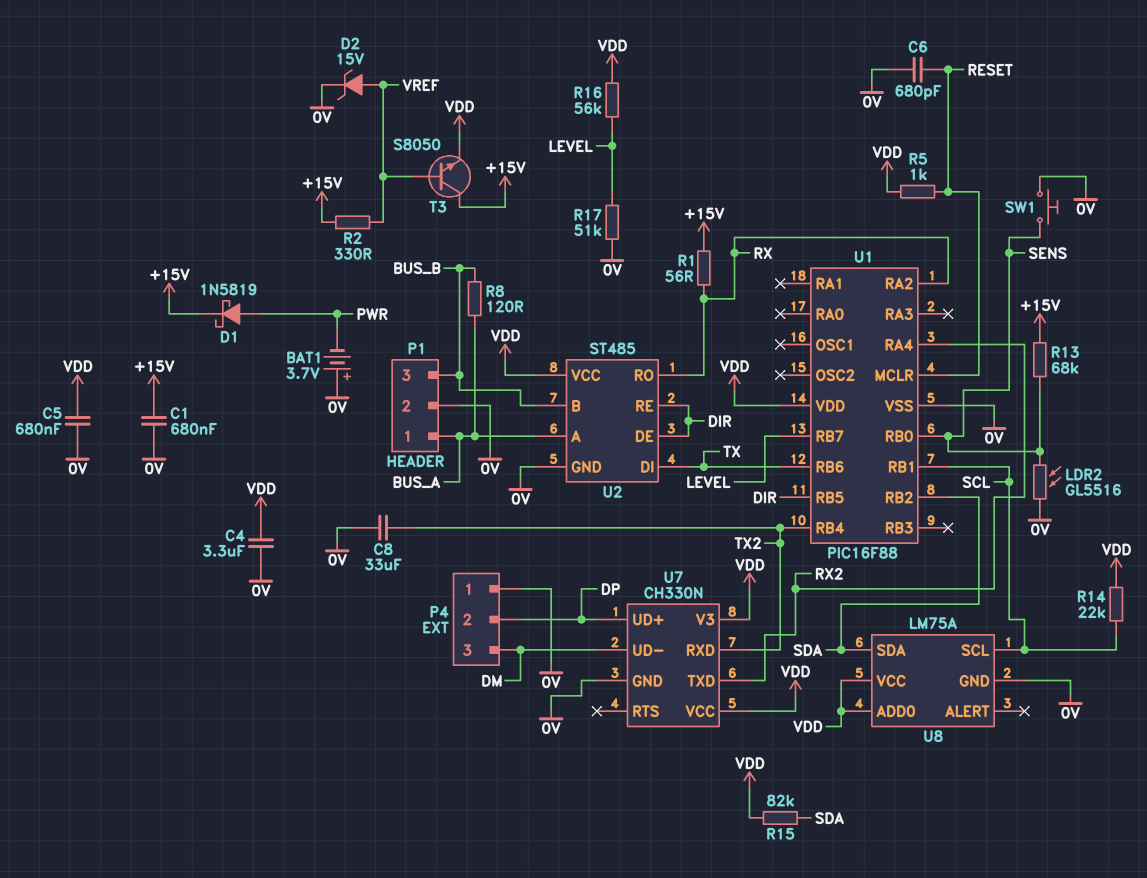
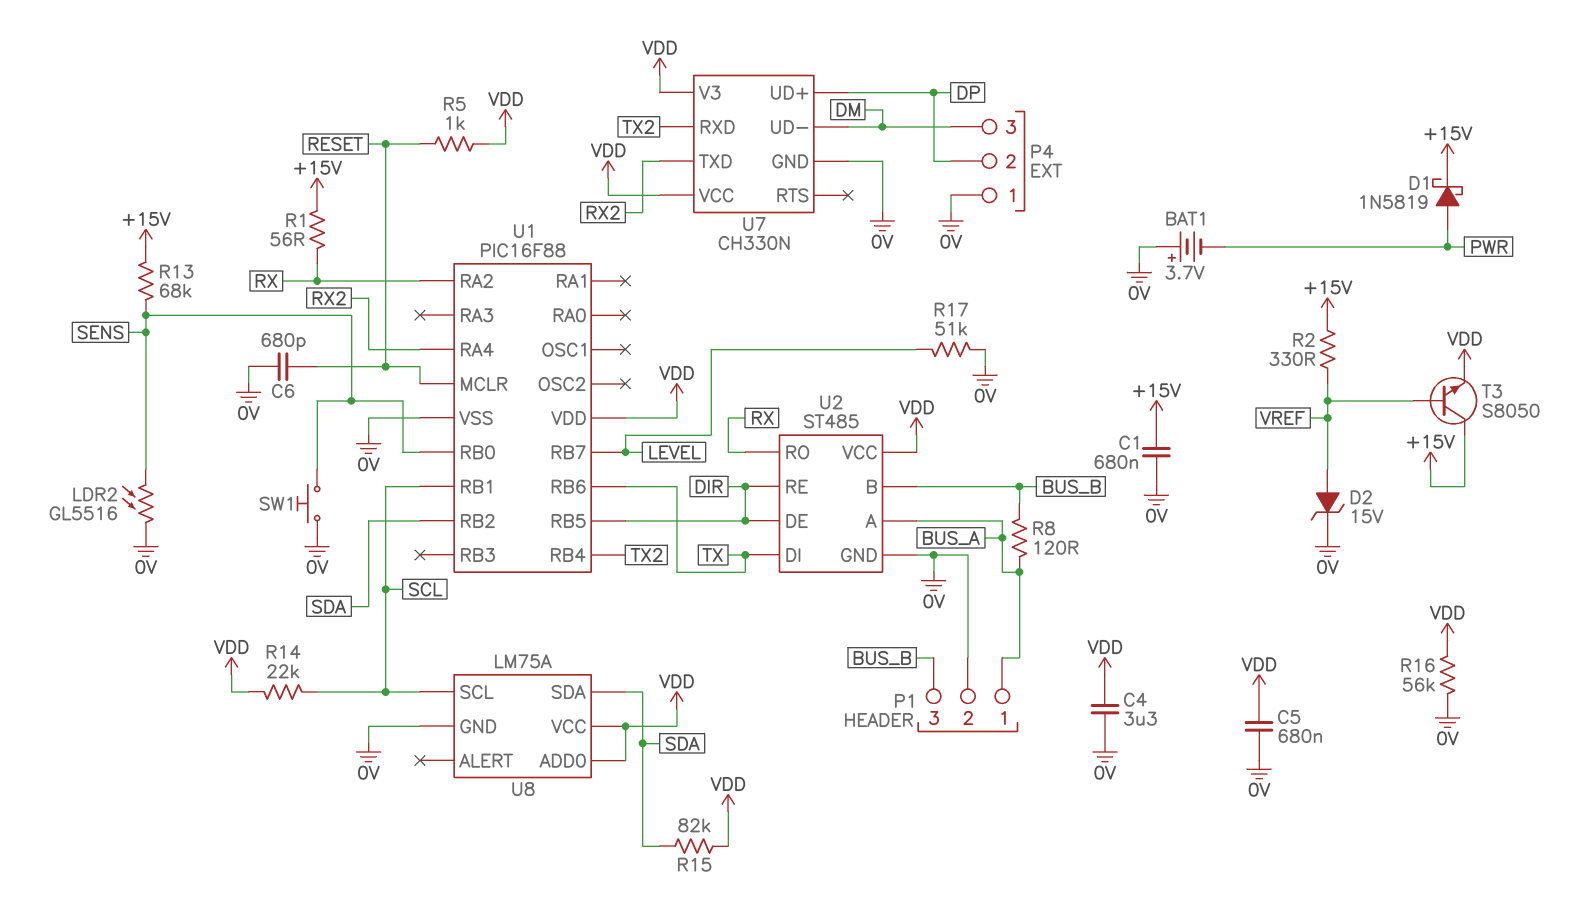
C8: 33uF (0V, TX2) -> none
R16: 56k (LEVEL, VDD) -> 56k (0V, VDD)

